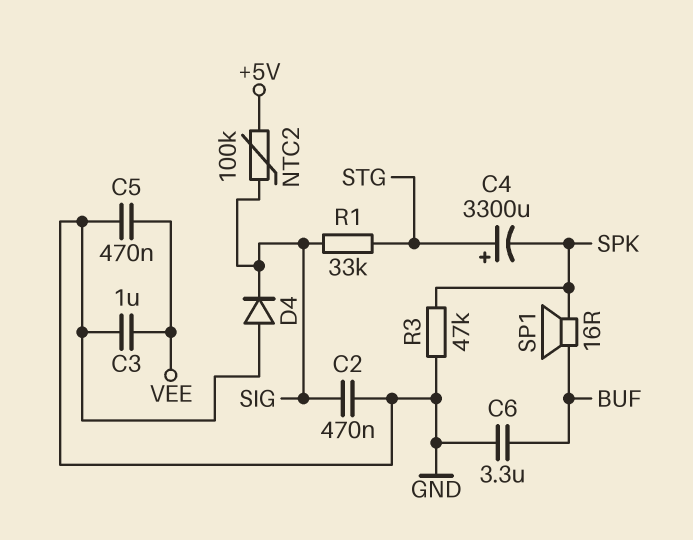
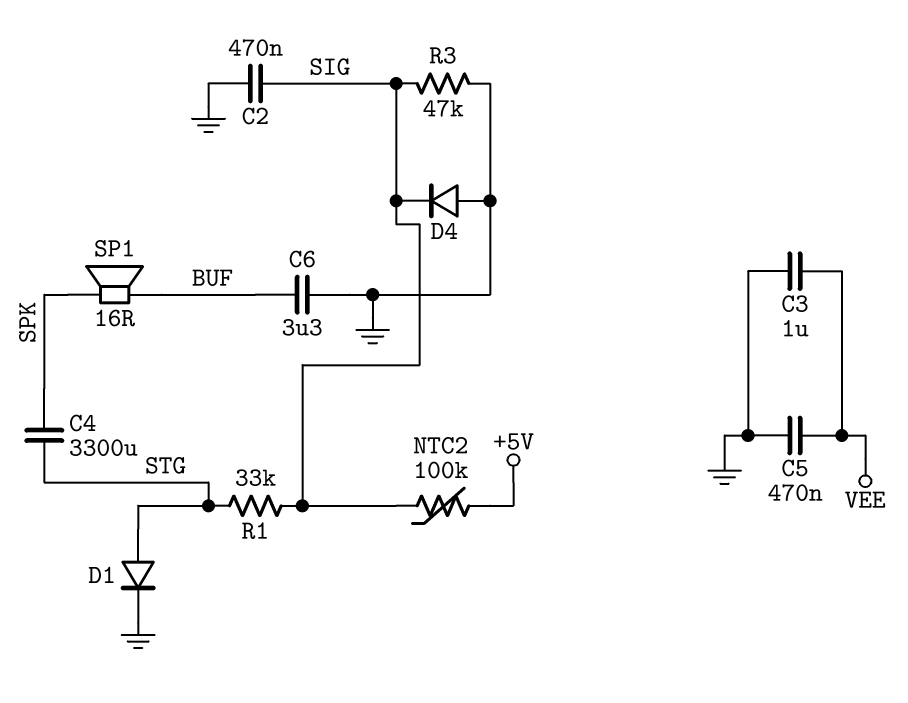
C4: 3300uF (plus STG, minus SPK) -> 3300uF (SPK, STG)
D1: none -> diode (A STG, K GND)
R3: 47k (GND, SPK) -> 47k (GND, SIG)

